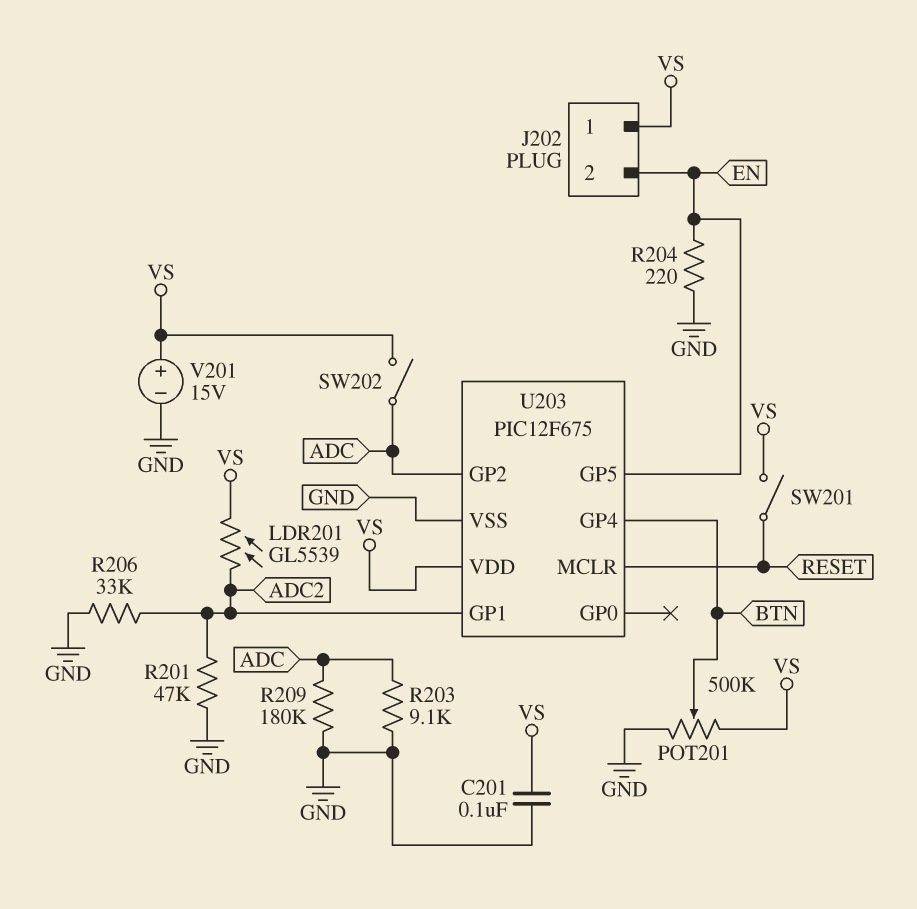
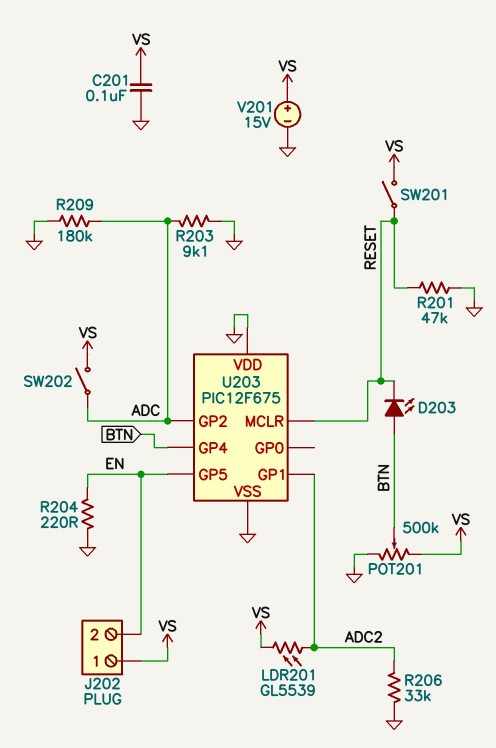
D203: none -> LED (A BTN, K RESET)
R201: 47k (ADC2, GND) -> 47k (GND, RESET)
U203 pin VDD: VS -> GND

